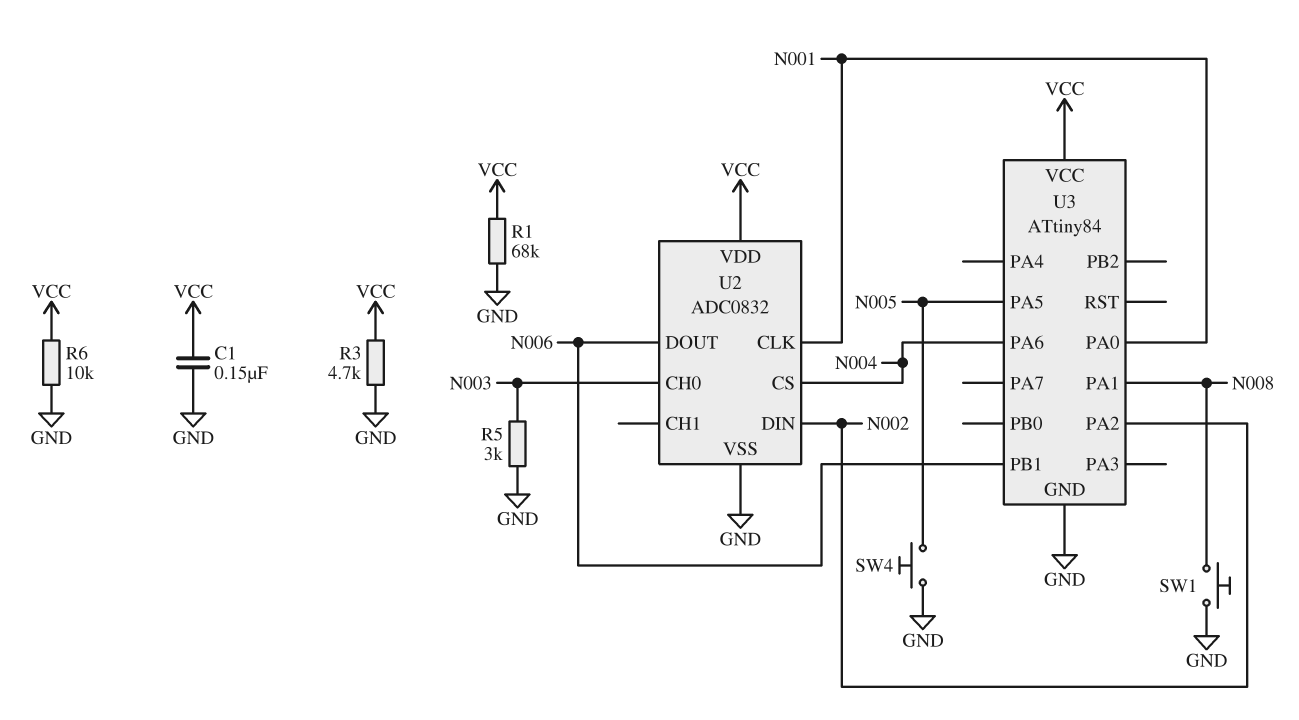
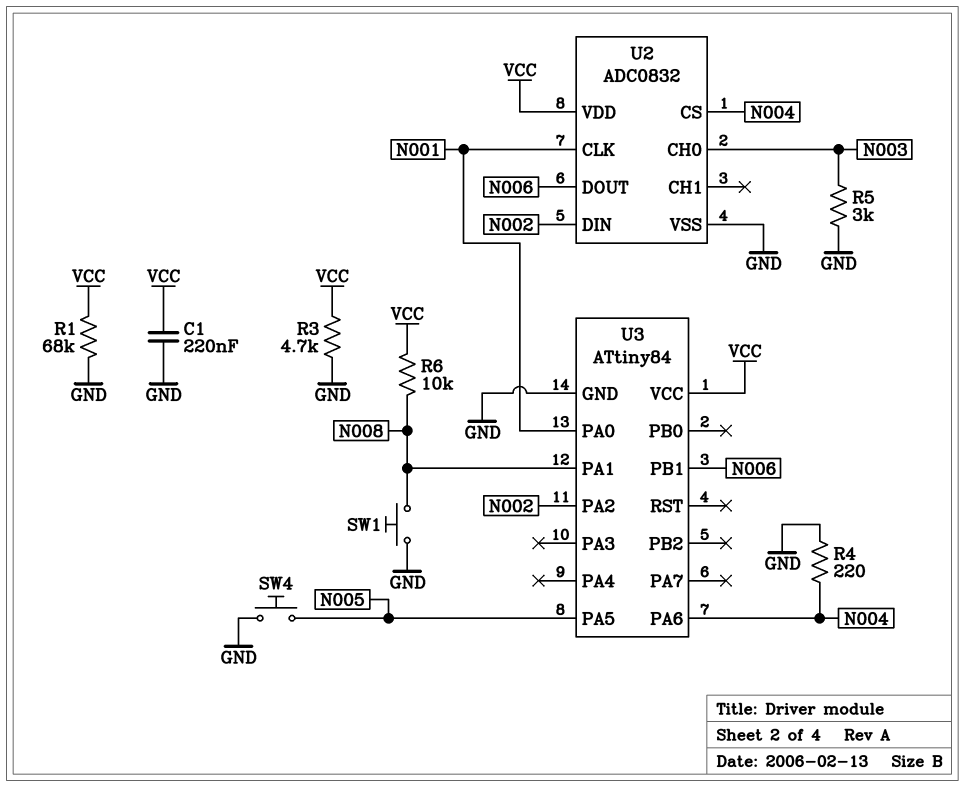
C1: 150nF (GND, VCC) -> 220nF (GND, VCC)
R4: none -> 220 (GND, N004)
R6: 10k (GND, VCC) -> 10k (N008, VCC)

